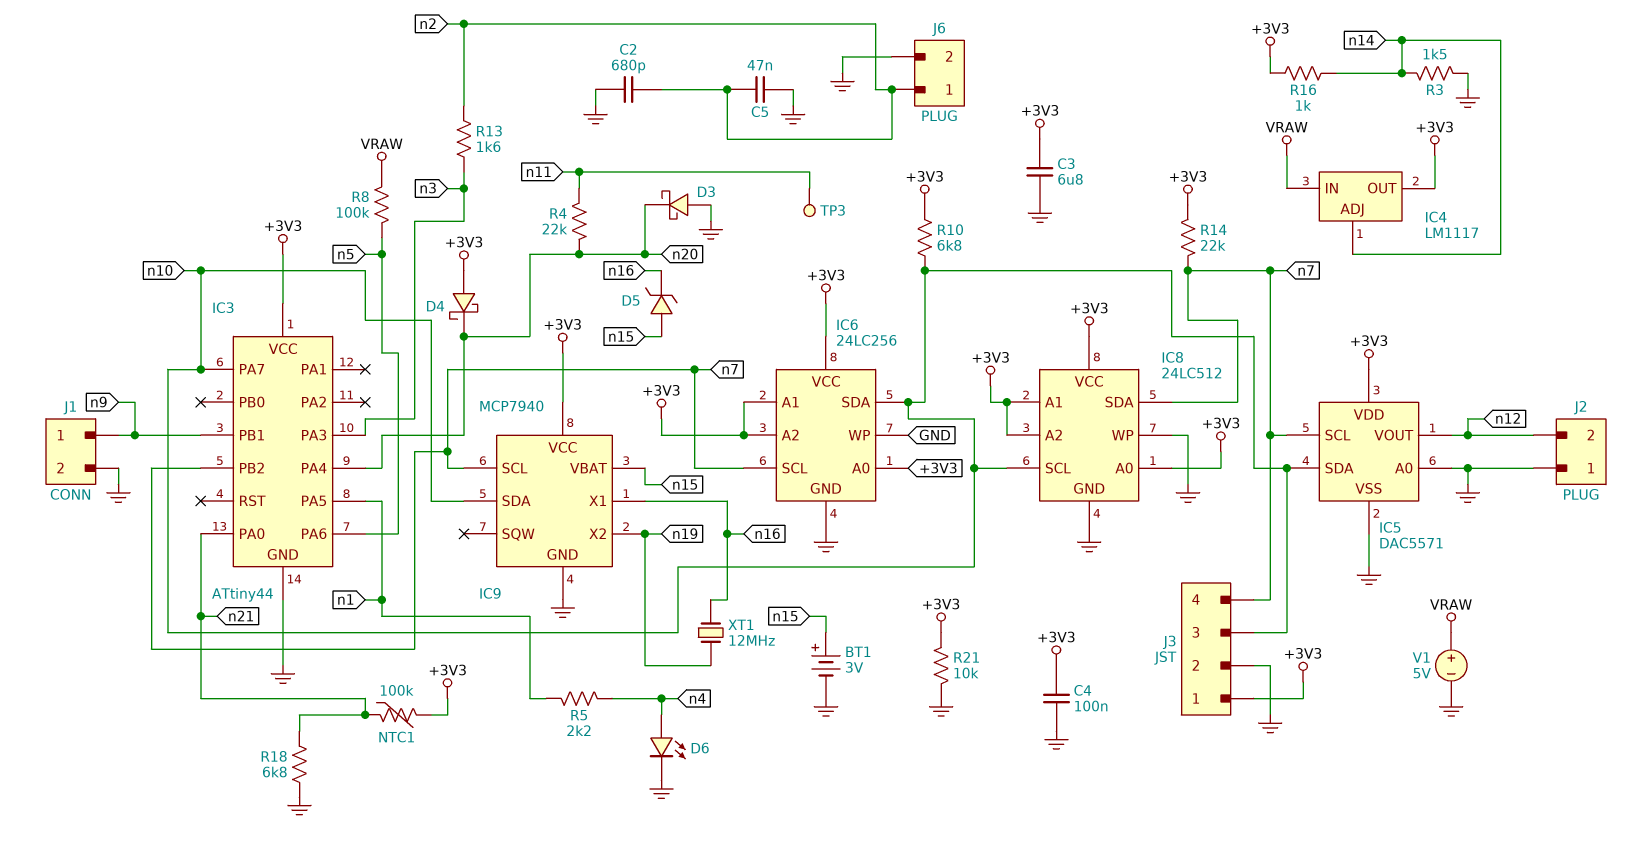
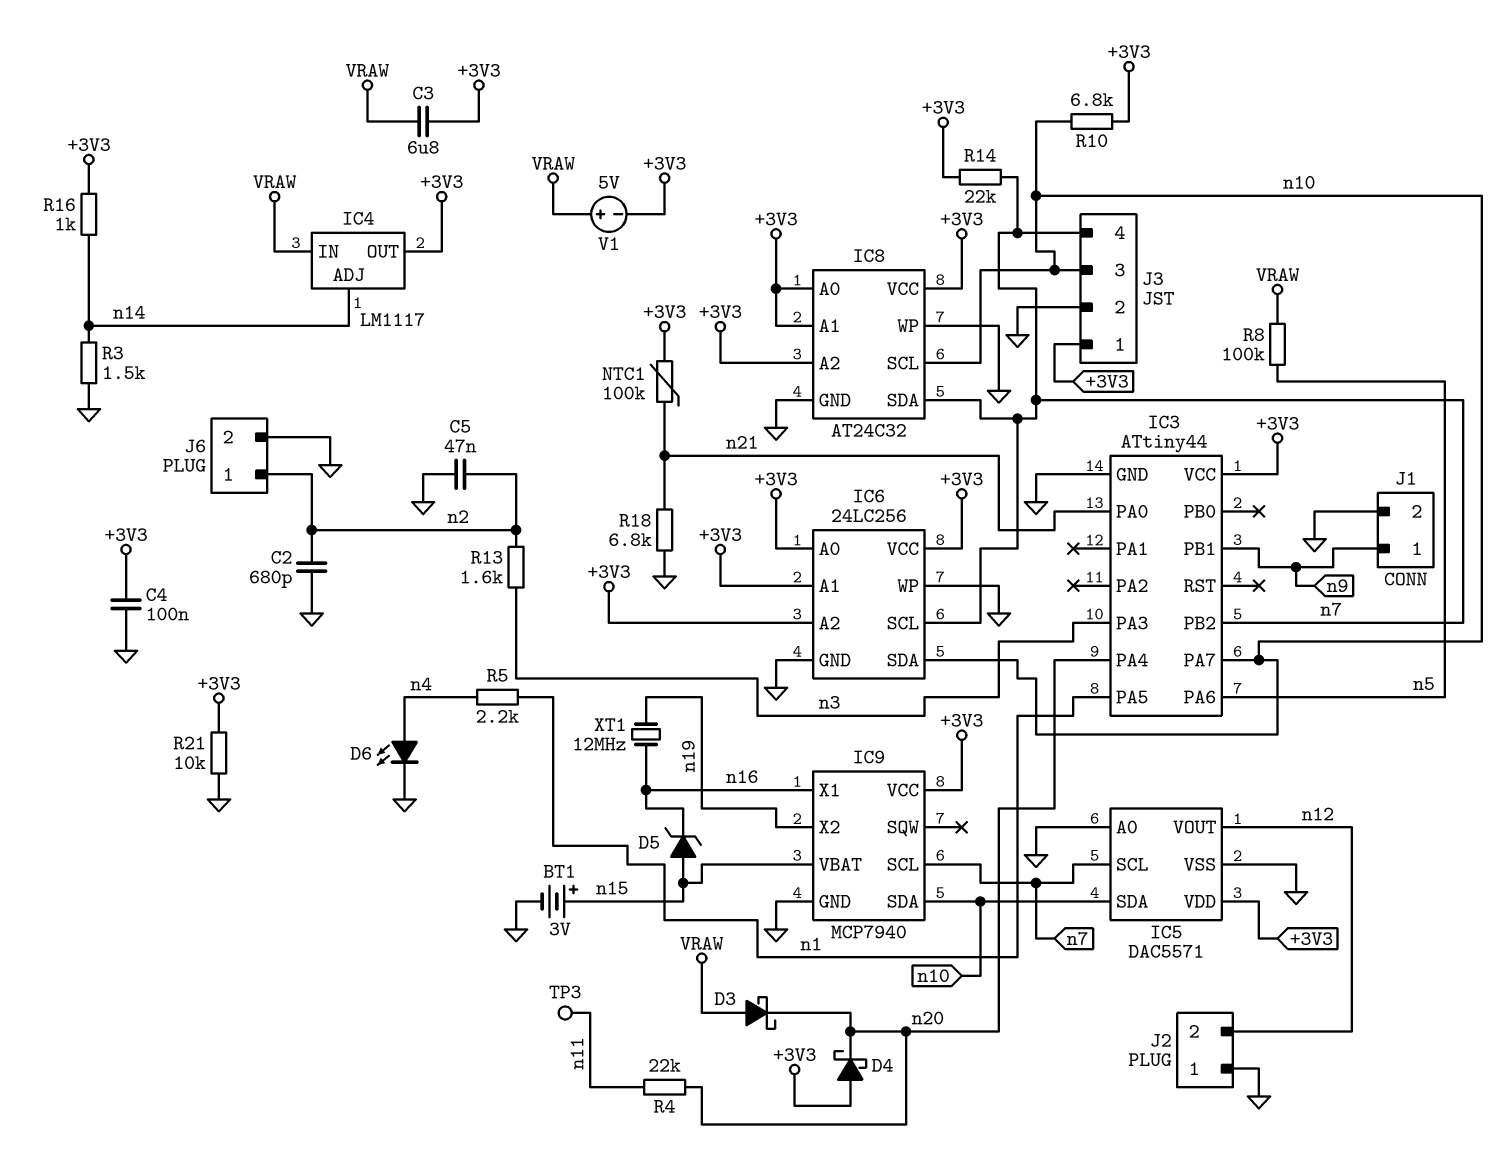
C3: 6.8uF (+3V3, GND) -> 6.8uF (+3V3, VRAW)
D3: schottky (A GND, K n20) -> schottky (A VRAW, K n20)
IC8: 24LC512 -> AT24C32
V1: 5V (plus VRAW, minus GND) -> 5V (plus VRAW, minus +3V3)

